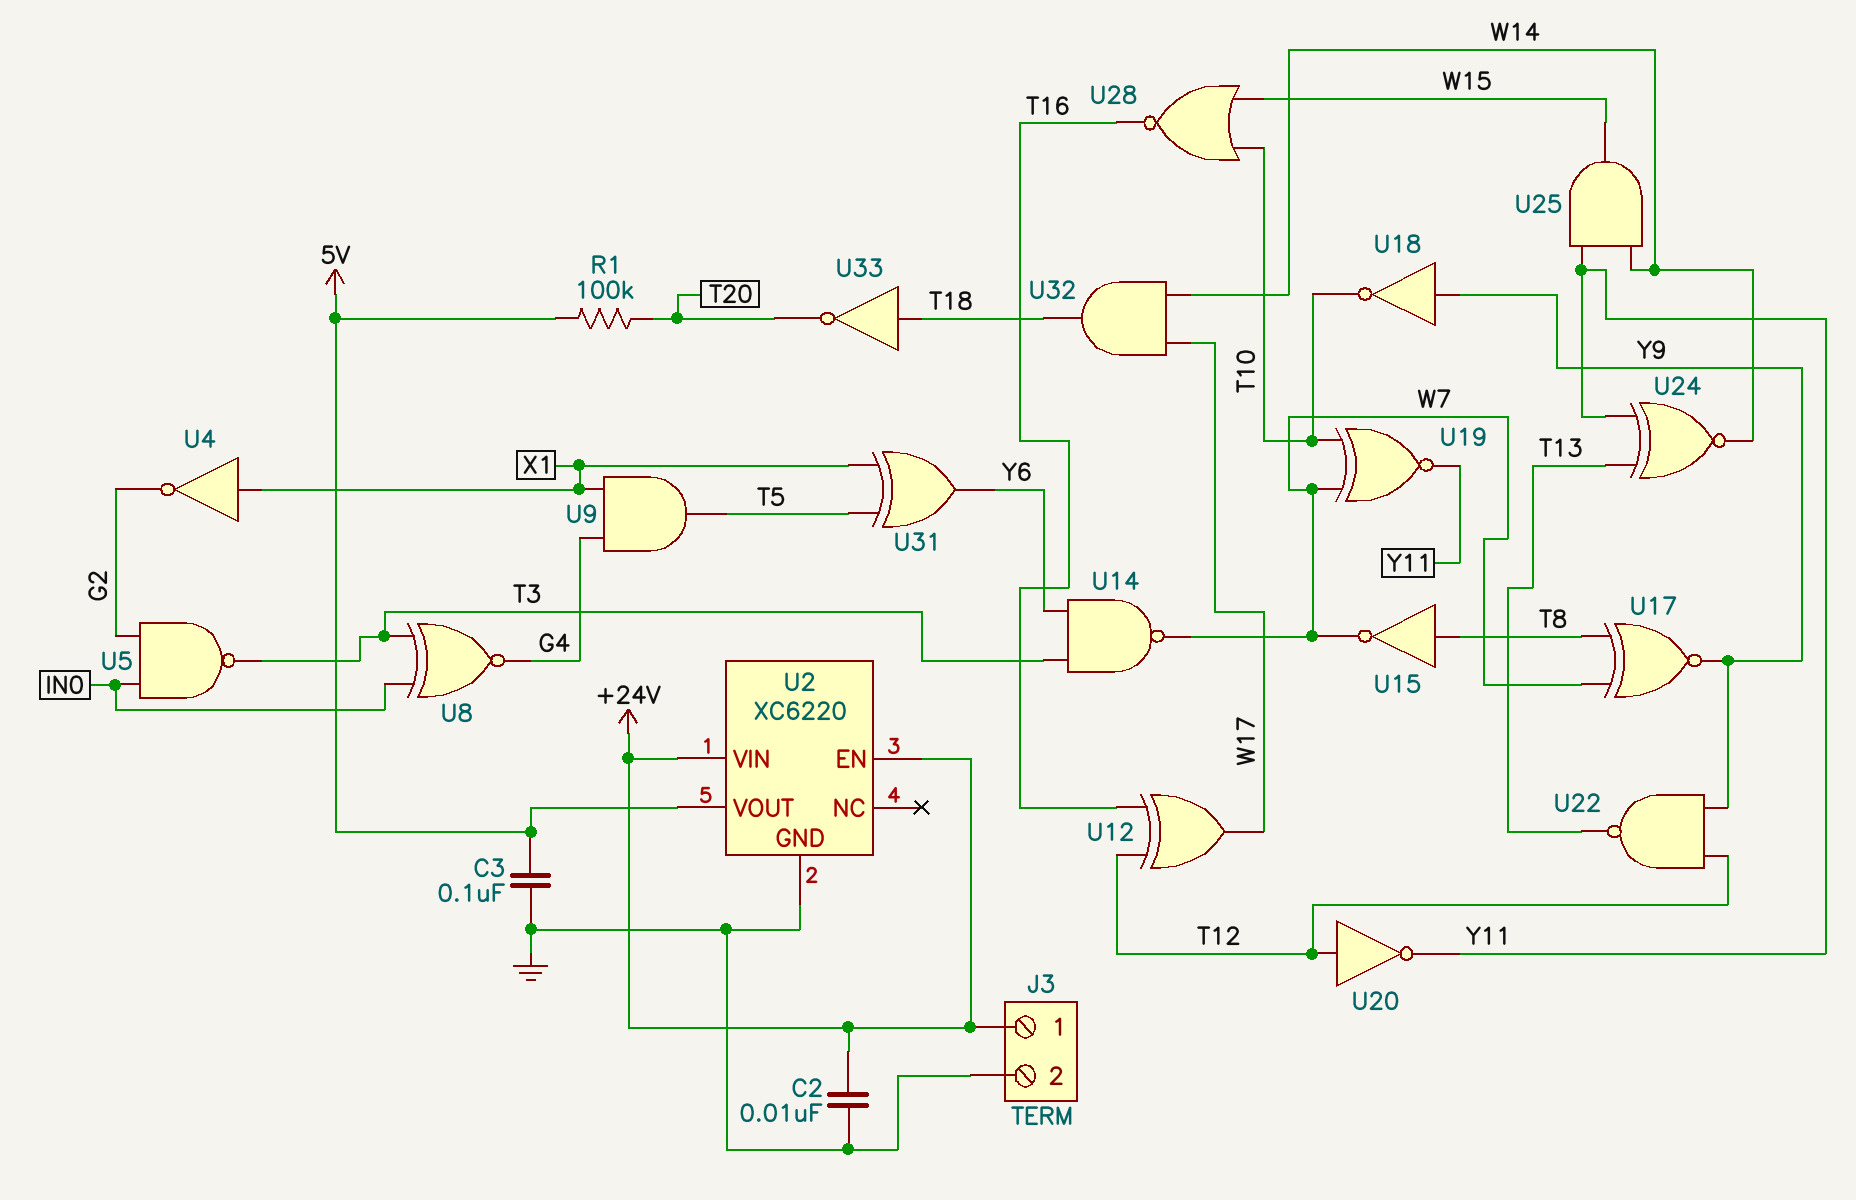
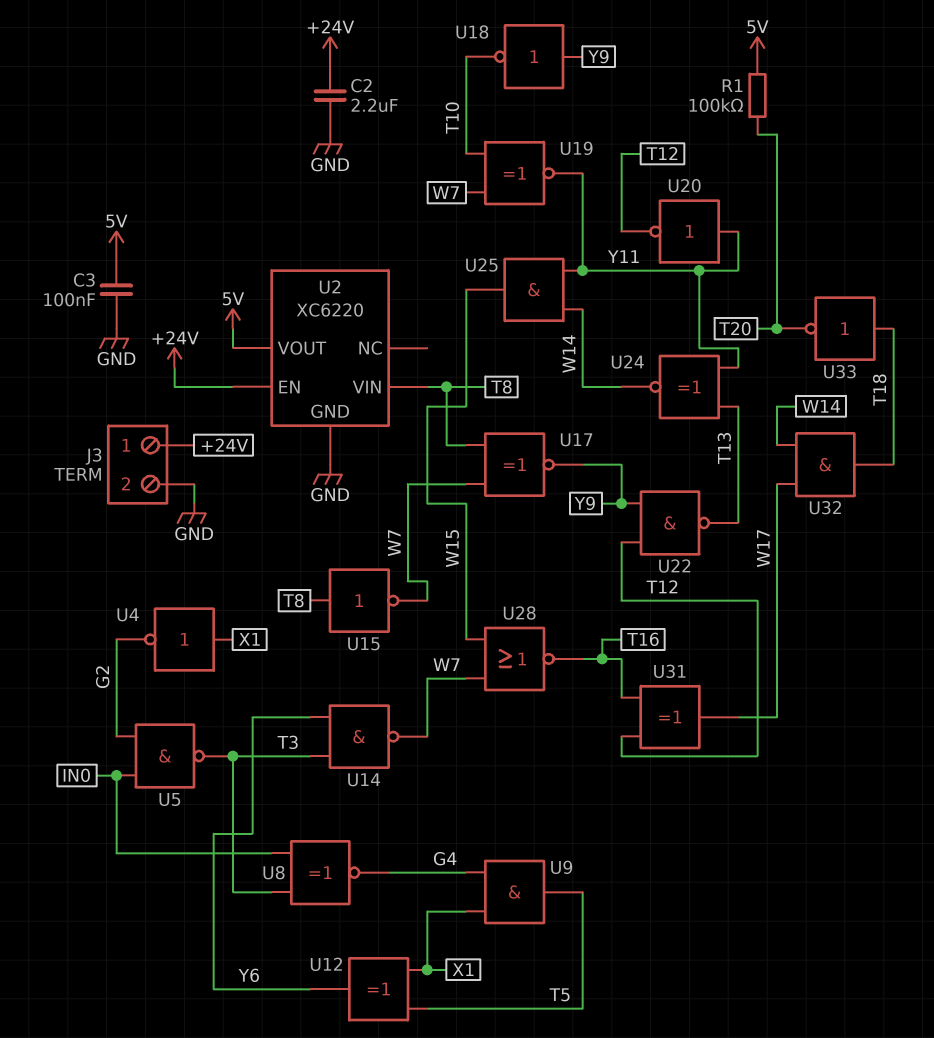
C2: 10nF (+24V, GND) -> 2.2uF (+24V, GND)
U2 pin VIN: +24V -> T8
U12: XOR (in T12, in T16, out W17) -> XOR (in T5, in X1, out Y6)
U20: NOT (in T12, out Y11) -> NOT (in Y11, out T12)
U28: NOR (in T10, in W15, out T16) -> NOR (in W7, in W15, out T16)
U31: XOR (in T5, in X1, out Y6) -> XOR (in T12, in T16, out W17)

